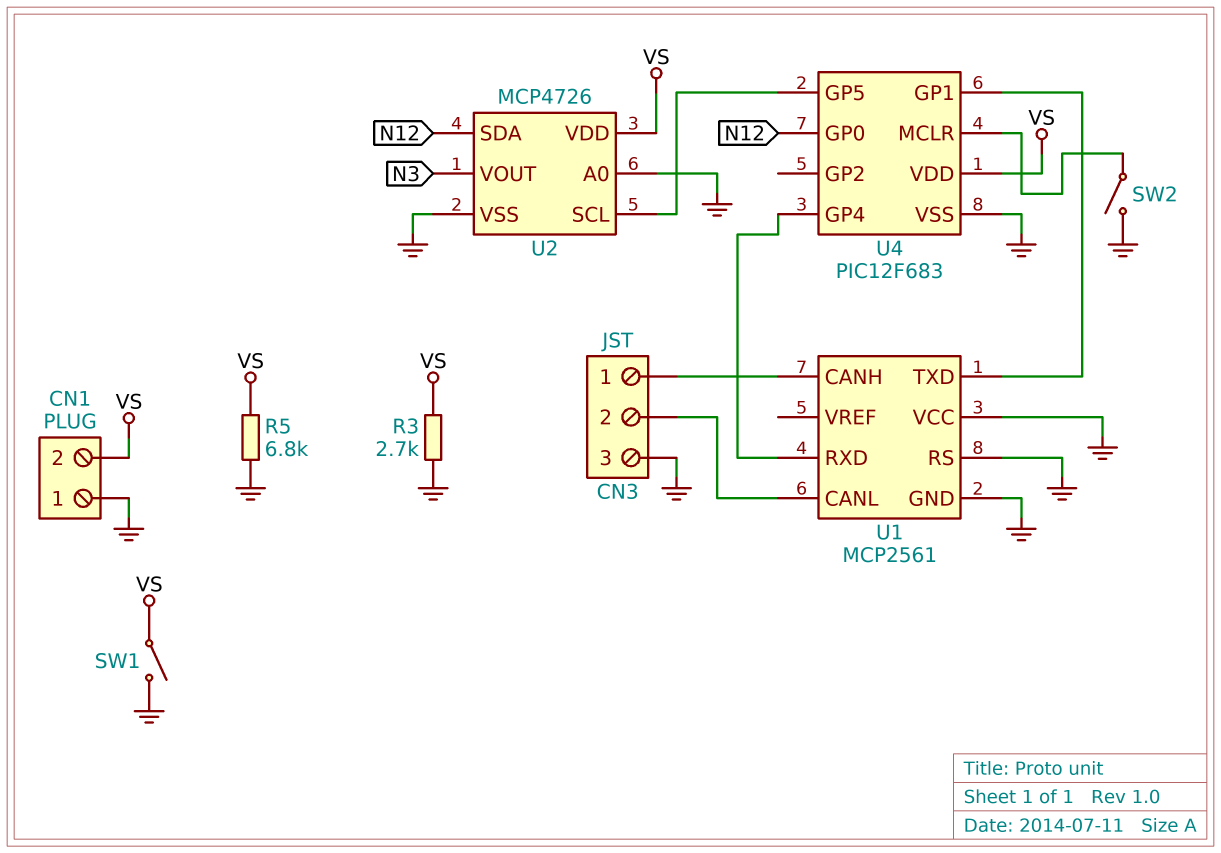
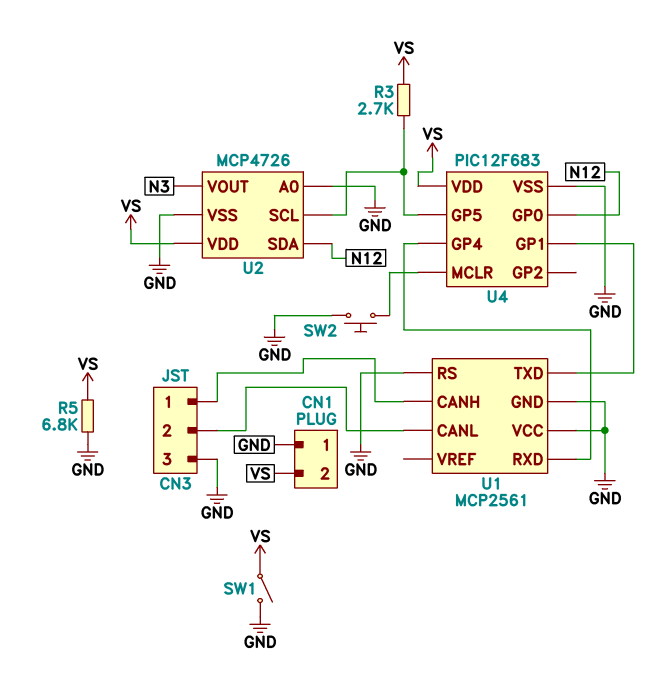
R3: 2.7k (GND, VS) -> 2.7k (U2/SCL, VS)
SW2: switch (GND, U4/MCLR) -> button (GND, U4/MCLR)

